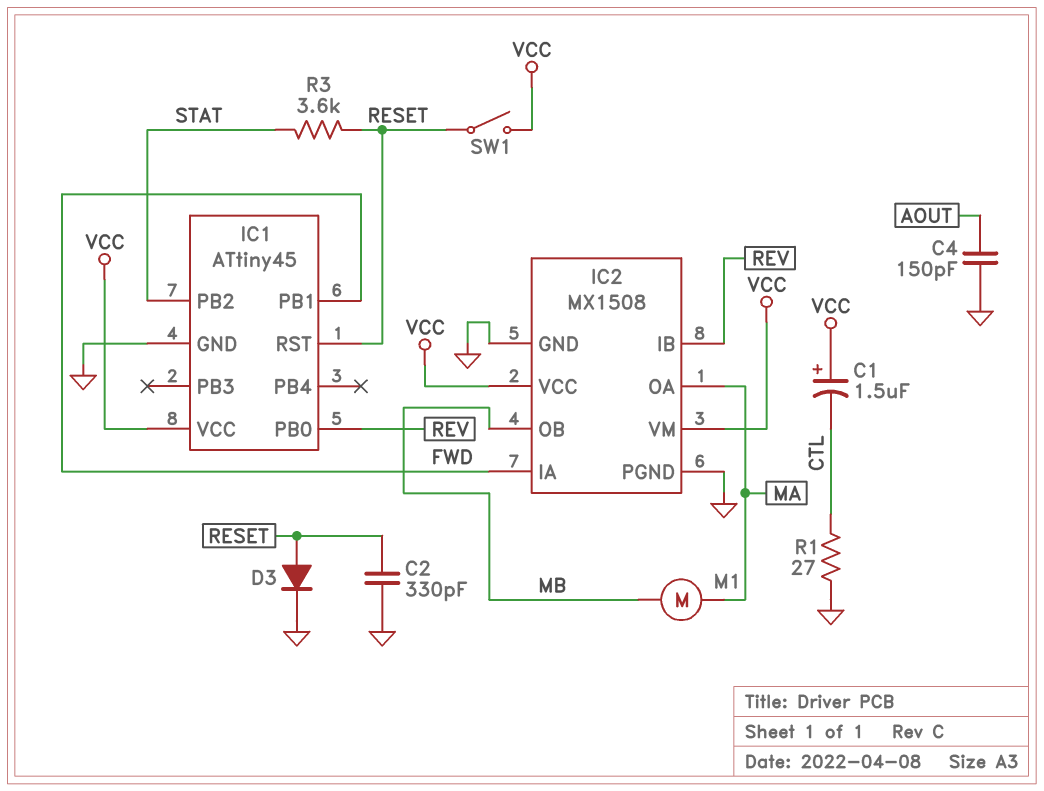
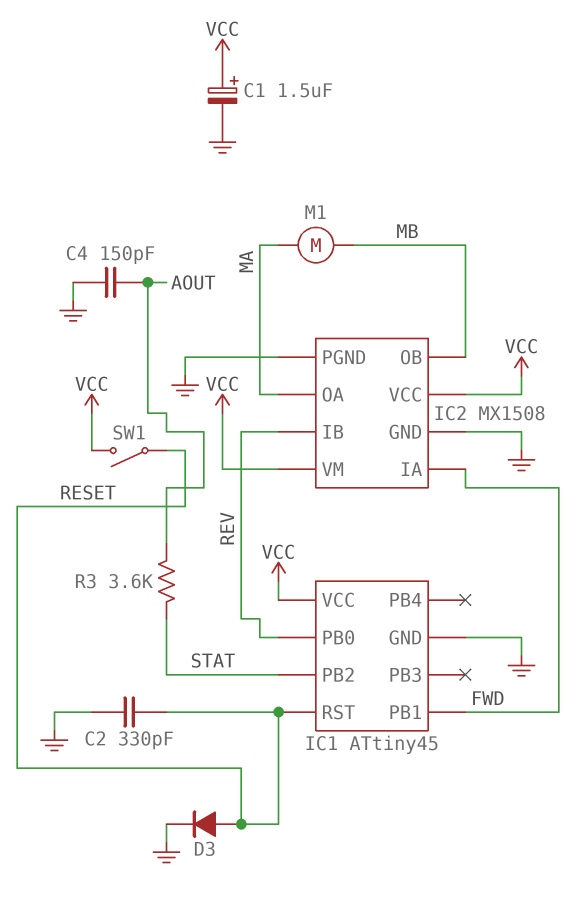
C1: 1.5uF (plus VCC, minus CTL) -> 1.5uF (plus VCC, minus GND)
R1: 27 (CTL, GND) -> none
R3: 3.6k (RESET, STAT) -> 3.6k (AOUT, STAT)

